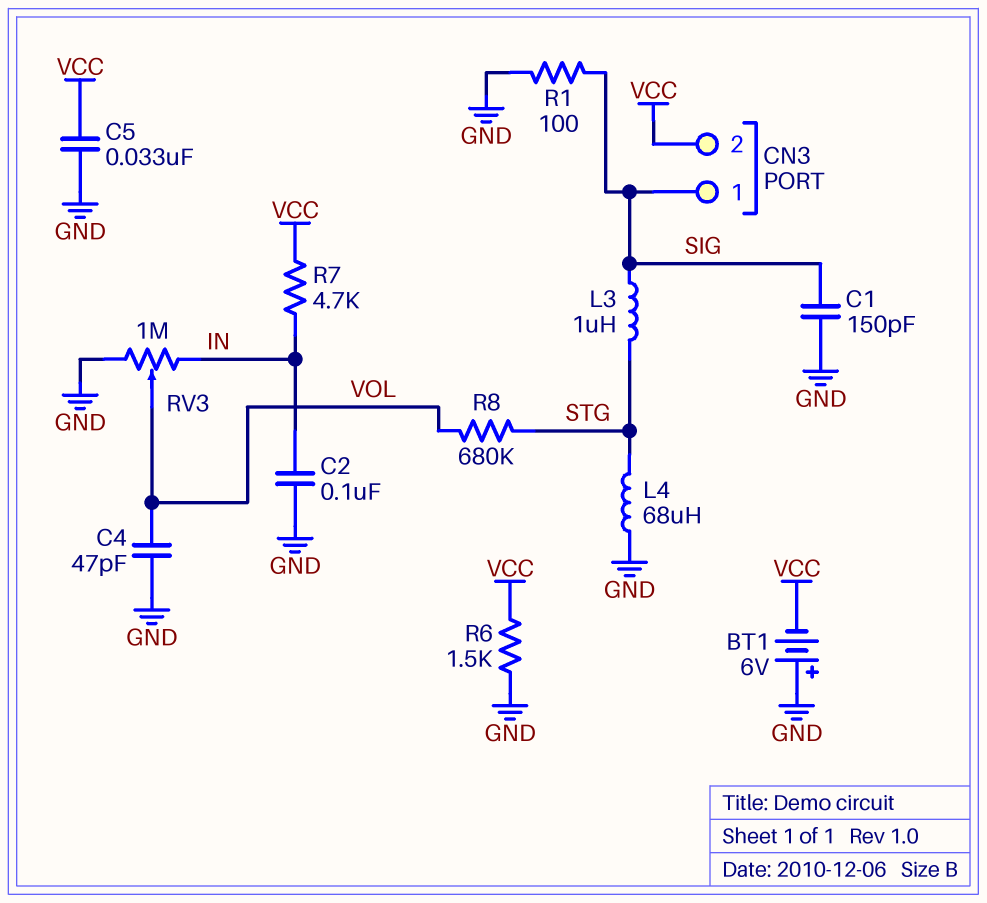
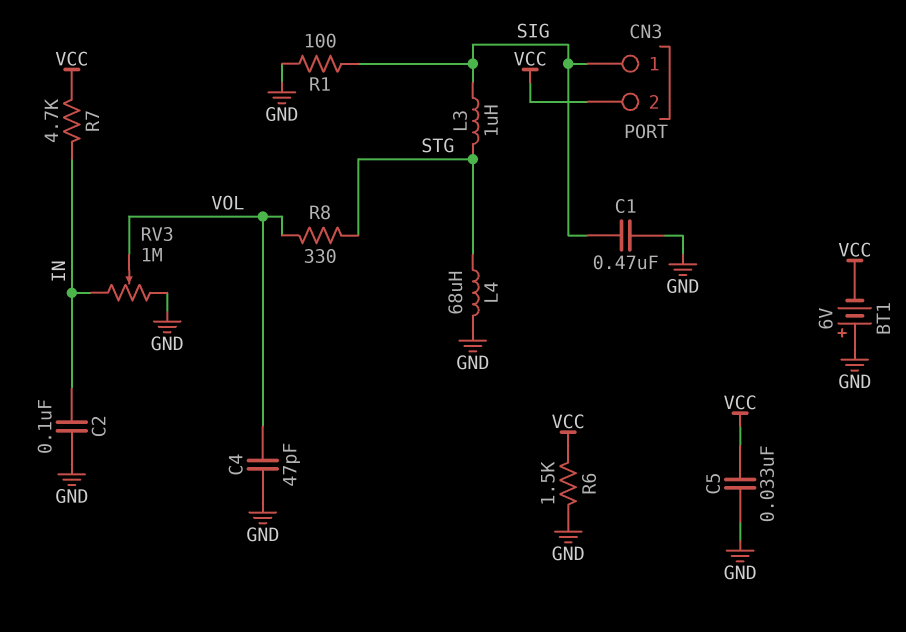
C1: 150pF (GND, SIG) -> 470nF (GND, SIG)
R8: 680k (STG, VOL) -> 330 (STG, VOL)

